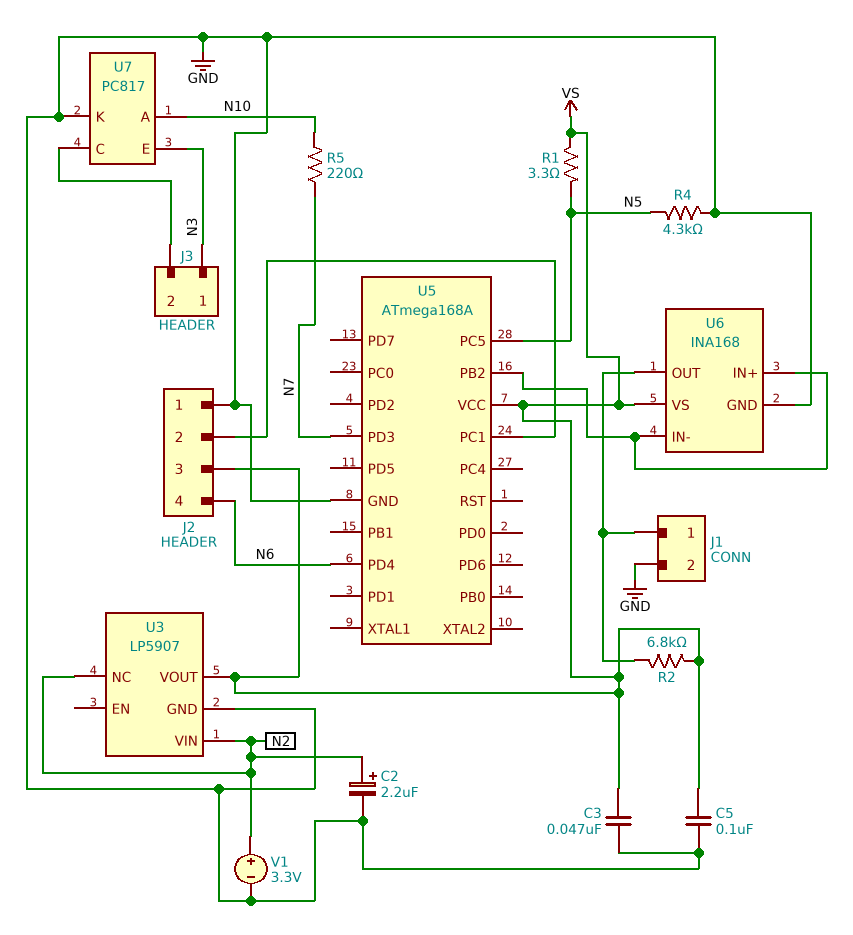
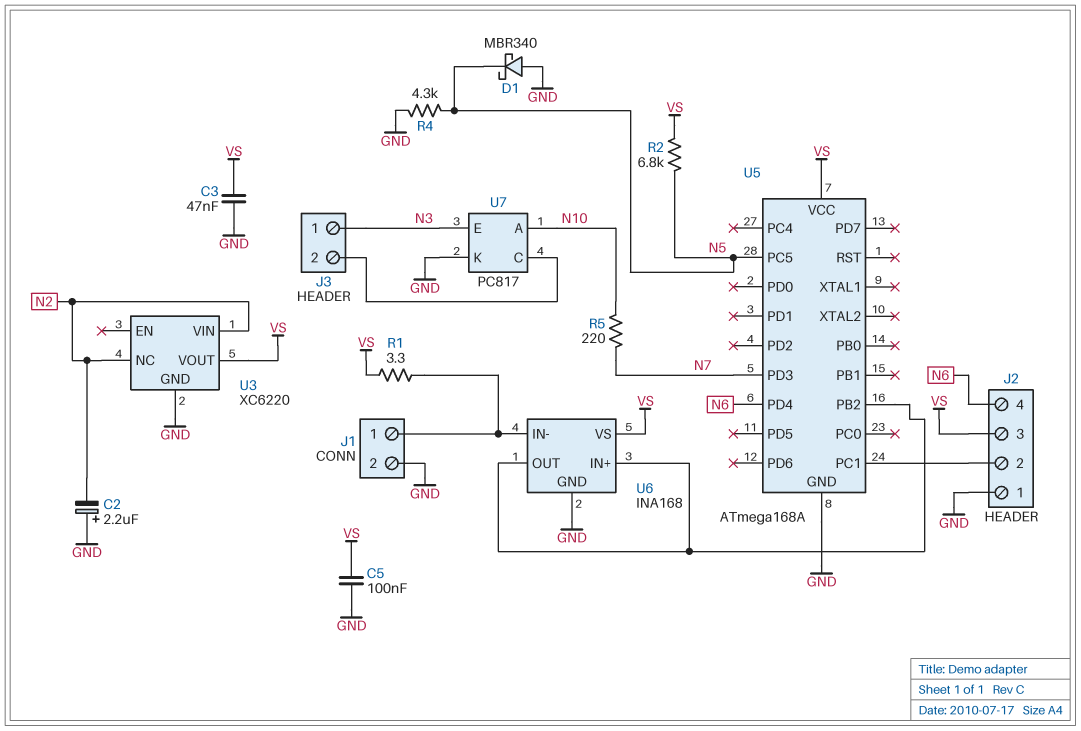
C2: 2.2uF (plus N2, minus GND) -> 2.2uF (plus GND, minus N2)
D1: none -> schottky MBR340 (A GND, K N5)
R1: 3.3 (N5, VS) -> 3.3 (J1/1, VS)
R2: 6.8k (J1/1, VS) -> 6.8k (N5, VS)
U3: LP5907 -> XC6220
U6 pin IN-: U5/PB2 -> J1/1
U6 pin OUT: J1/1 -> U5/PB2
V1: 3.3V (plus N2, minus GND) -> none

